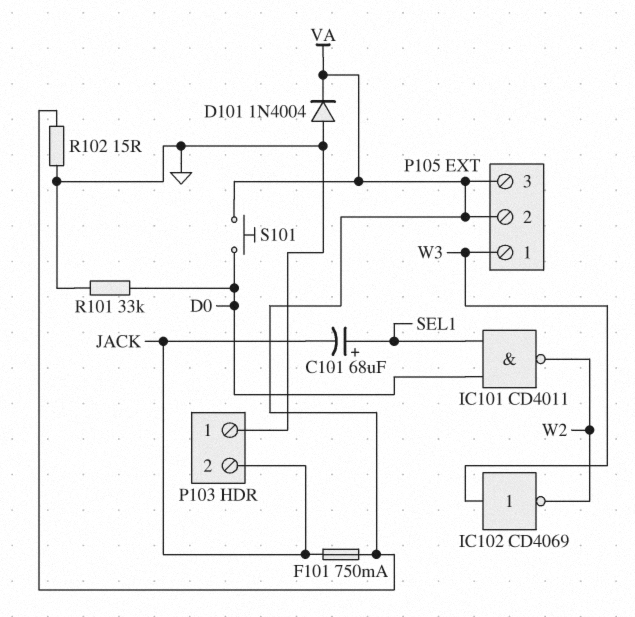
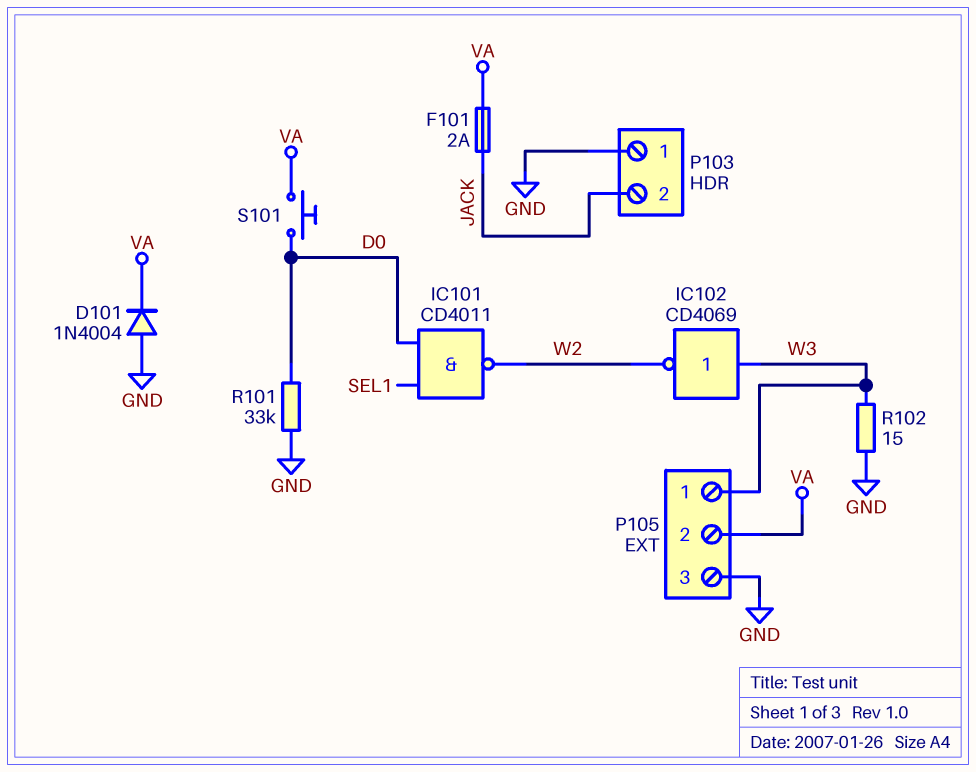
C101: 68uF (plus SEL1, minus JACK) -> none
F101: 750mA (JACK, VA) -> 2A (JACK, VA)
P105 pin 3: VA -> GND
R102: 15 (GND, VA) -> 15 (GND, W3)

